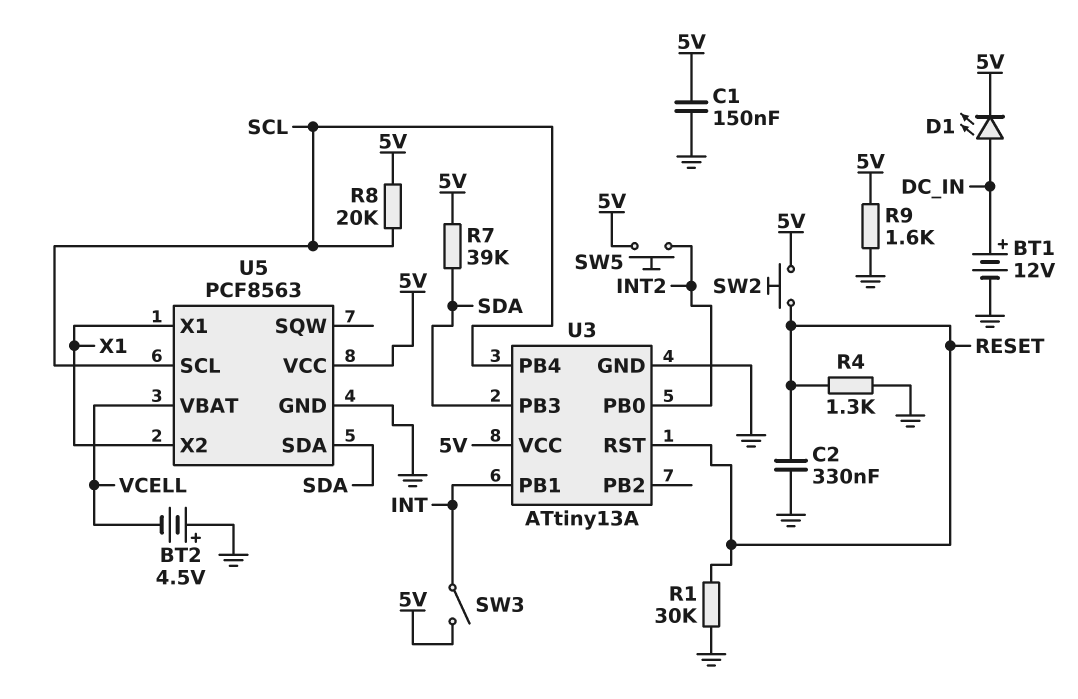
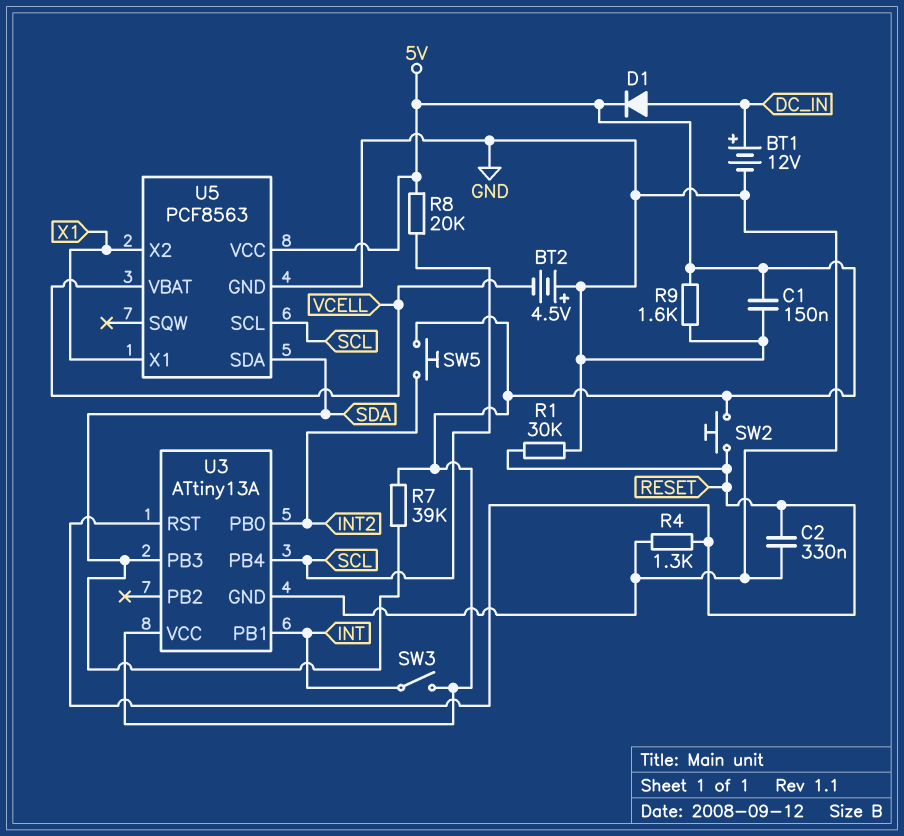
D1: LED (A DC_IN, K 5V) -> diode (A DC_IN, K 5V)

